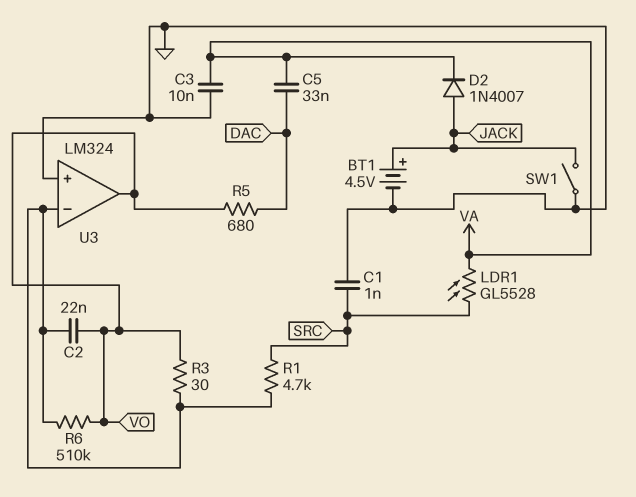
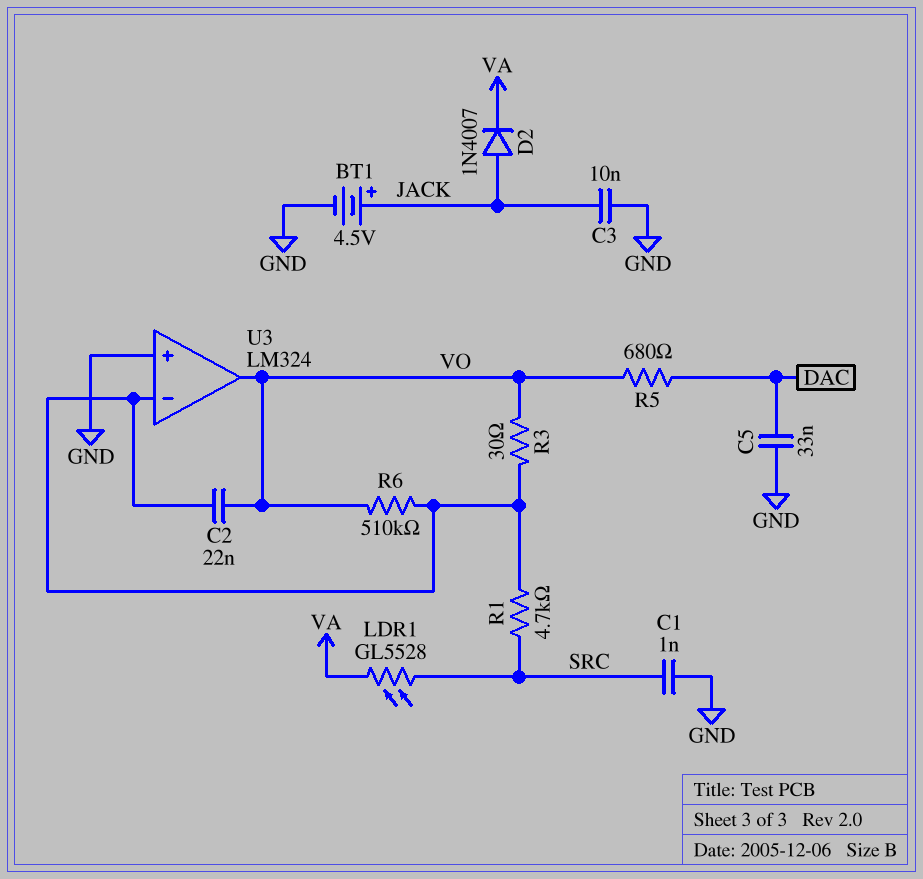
C3: 10nF (GND, VA) -> 10nF (GND, JACK)
C5: 33nF (DAC, VA) -> 33nF (DAC, GND)
SW1: switch (GND, JACK) -> none

